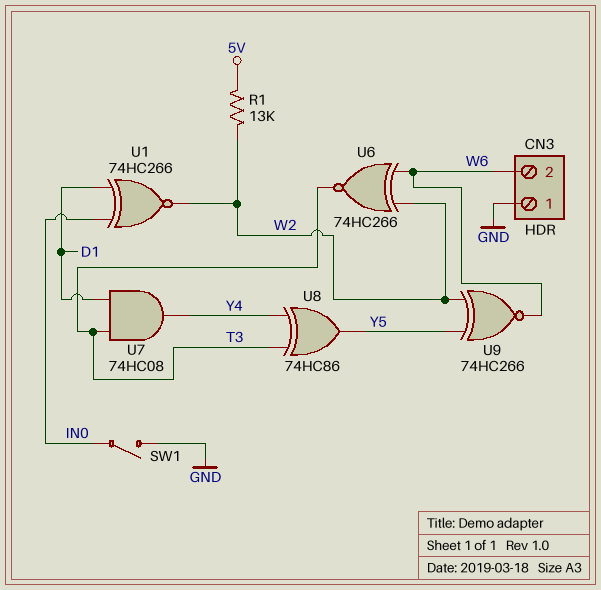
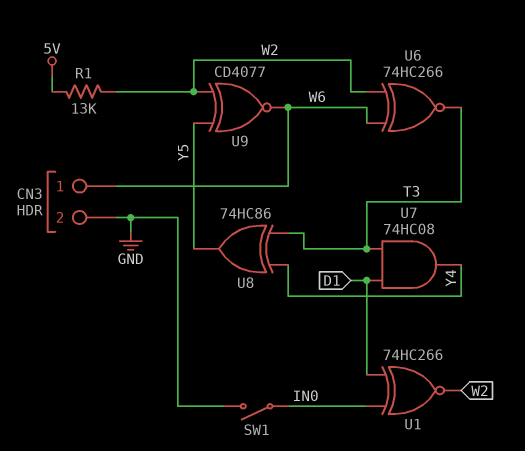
CN3 pin 1: GND -> W6
CN3 pin 2: W6 -> GND
U9: XNOR 74HC266 (in W2, in Y5, out W6) -> XNOR CD4077 (in W2, in Y5, out W6)

